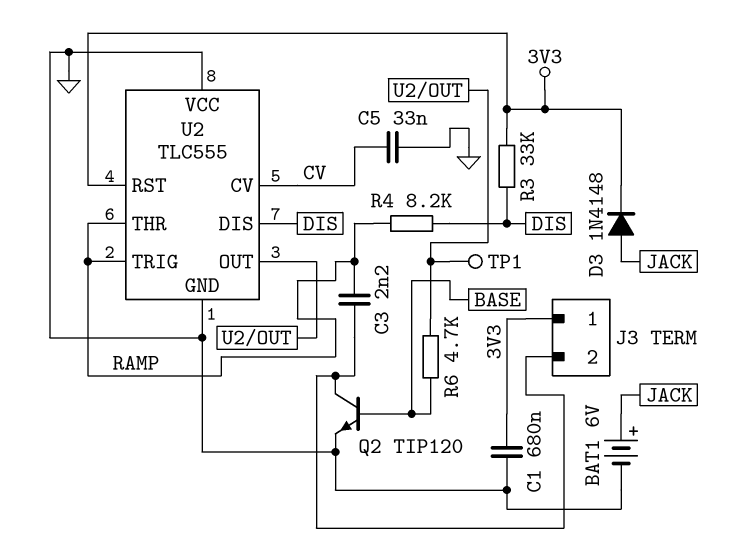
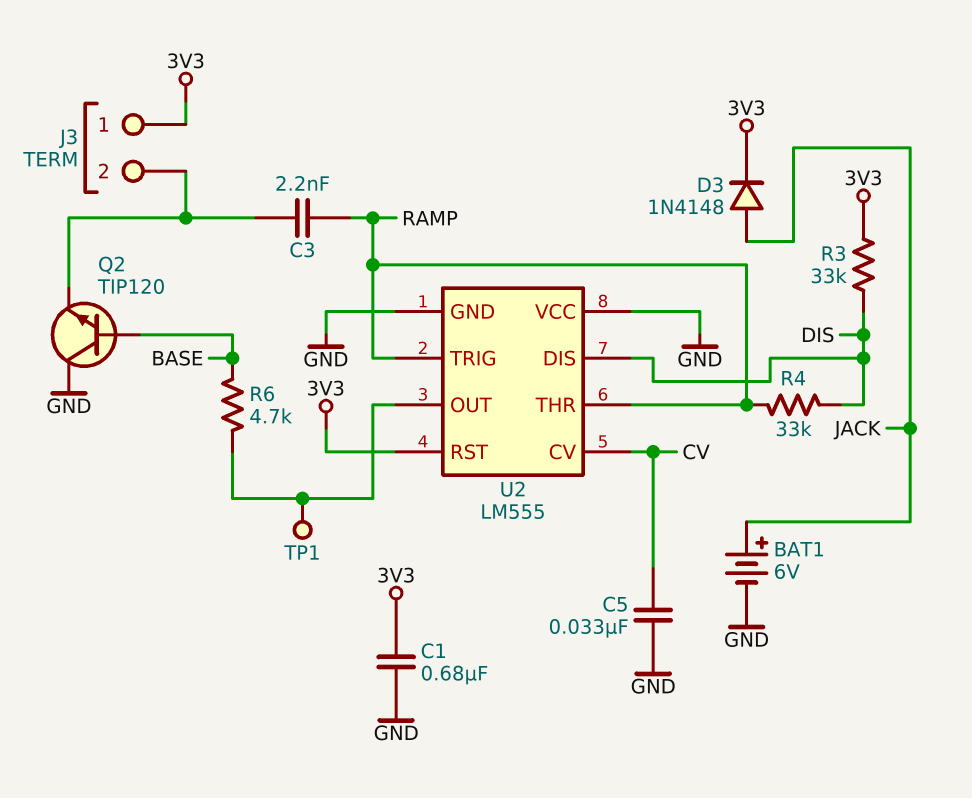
Q2: NPN TIP120 (B BASE, C J3/2, E GND) -> NPN TIP120 (B BASE, C GND, E J3/2)
R4: 8.2k (DIS, RAMP) -> 33k (DIS, RAMP)
U2: TLC555 -> LM555

